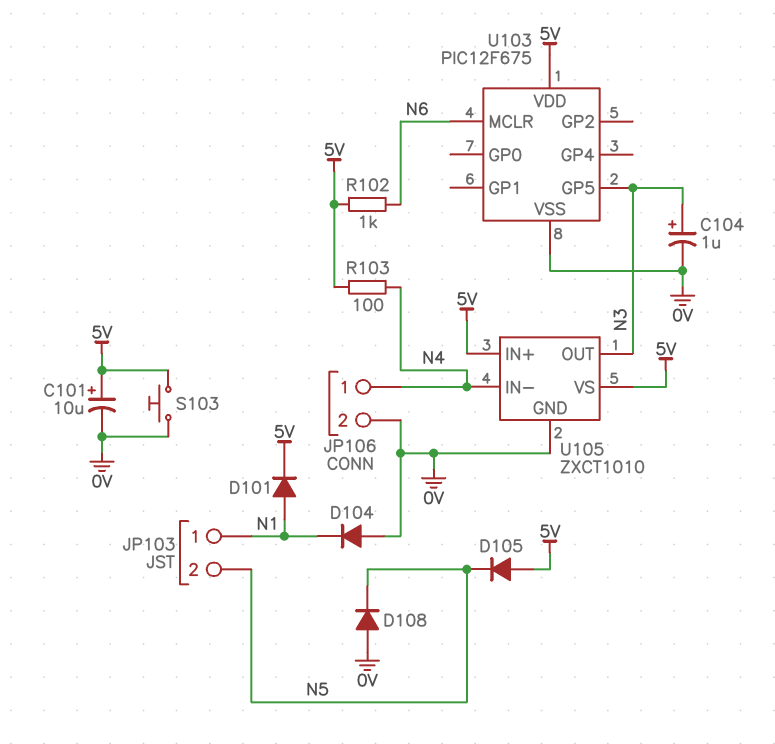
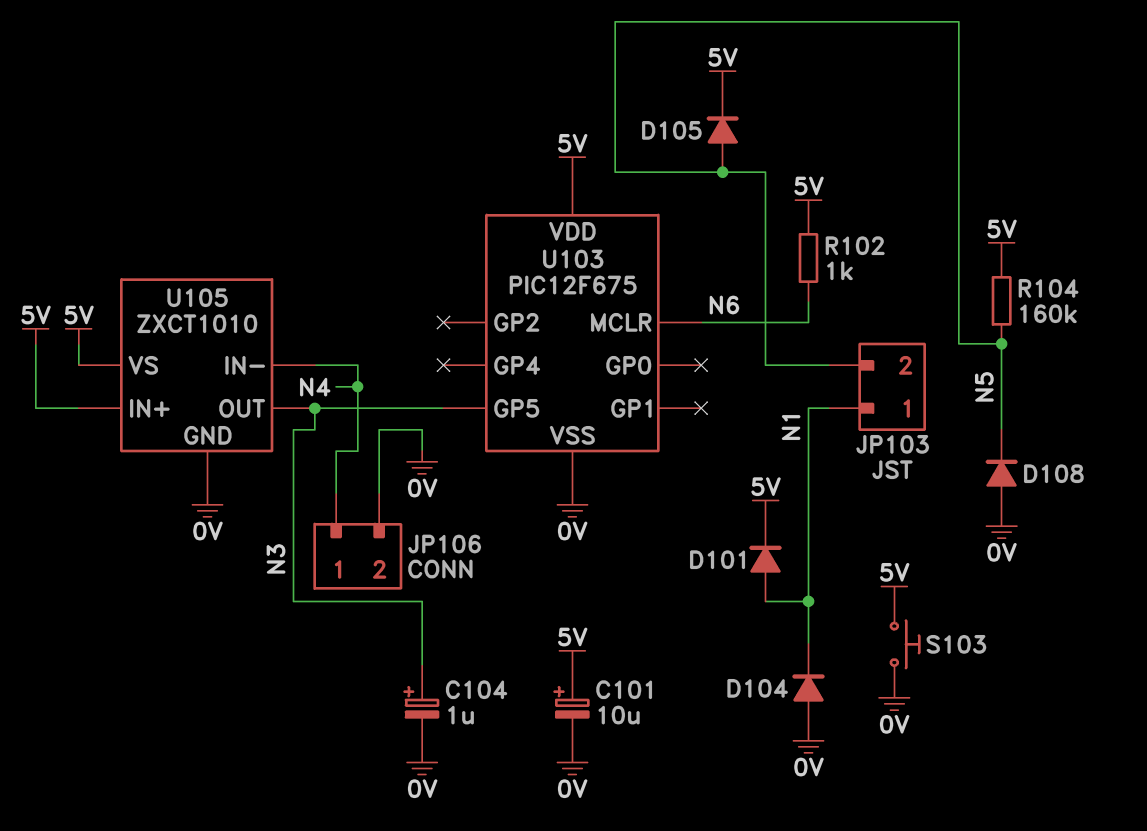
D105: diode (A 5V, K N5) -> diode (A N5, K 5V)
R103: 100 (5V, N4) -> none
R104: none -> 160k (5V, N5)

